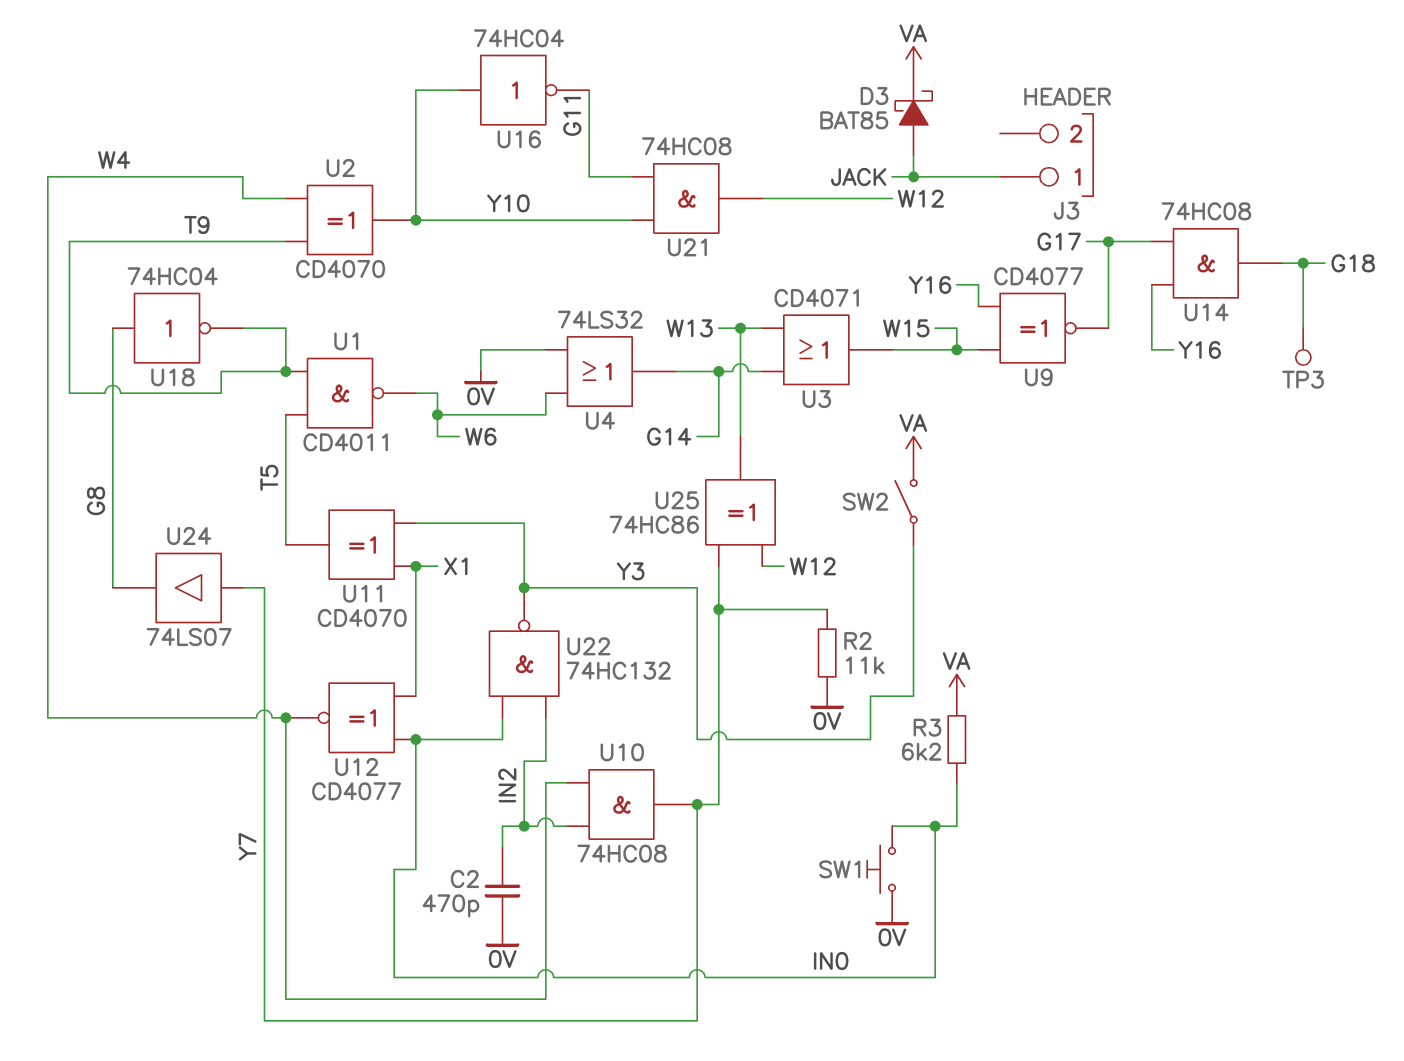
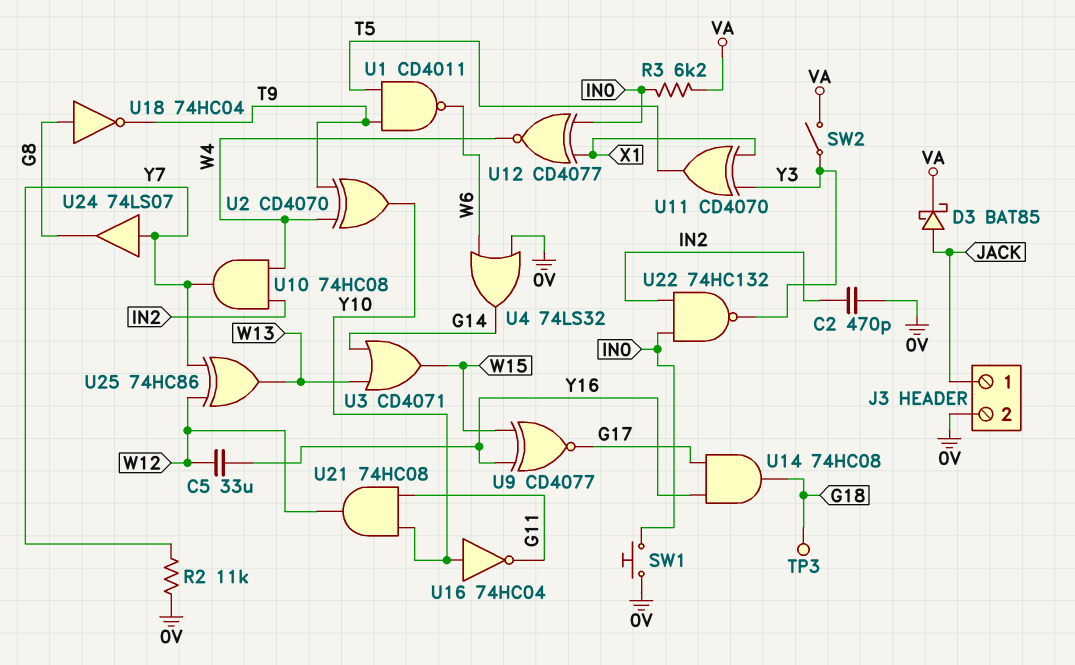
C5: none -> 33uF (W12, Y16)
J3 pin 2: none -> 0V

